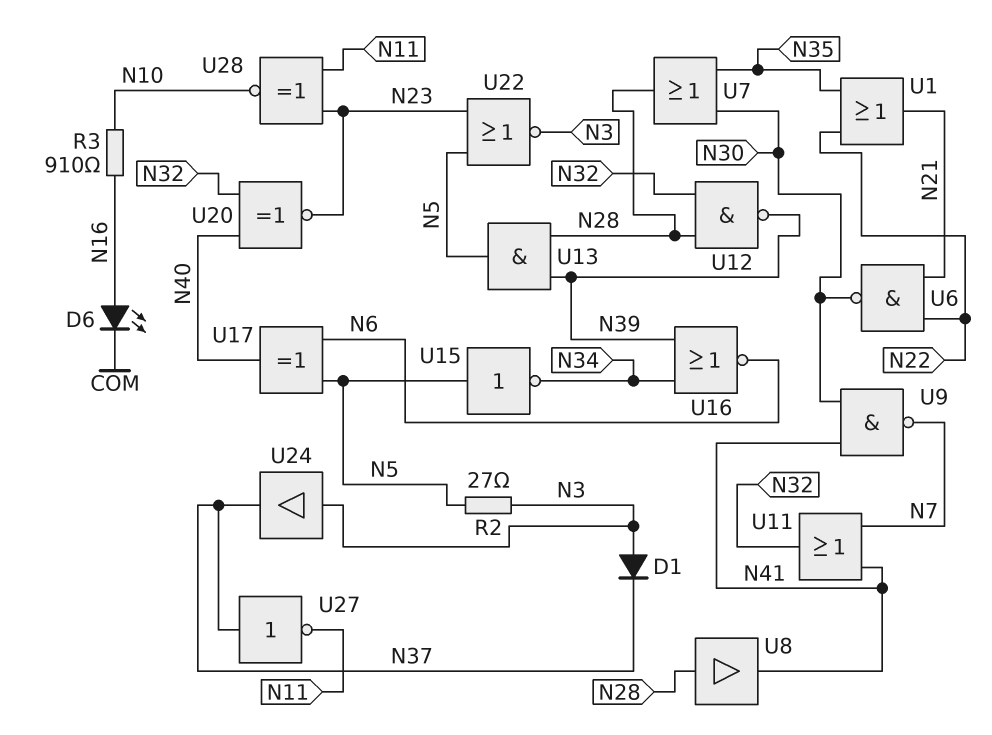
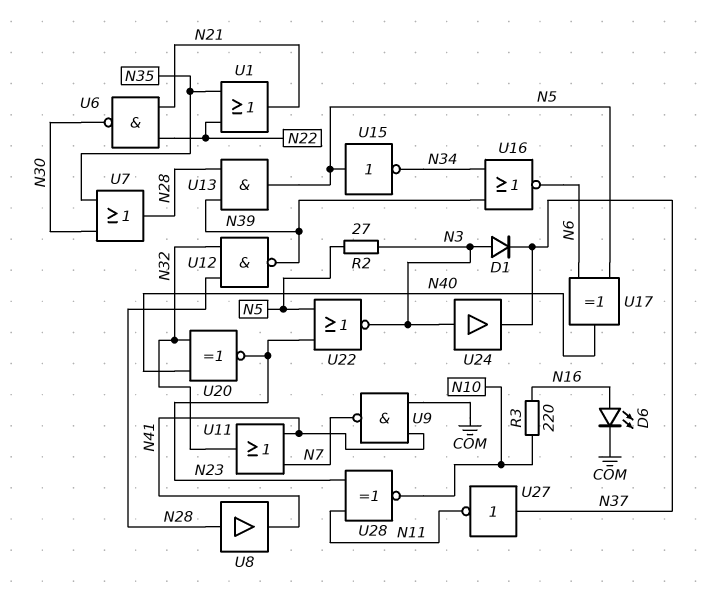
R3: 910 (N10, N16) -> 220 (N10, N16)
U9: NAND (in N30, in N41, out N7) -> NAND (in COM, in N41, out N7)

